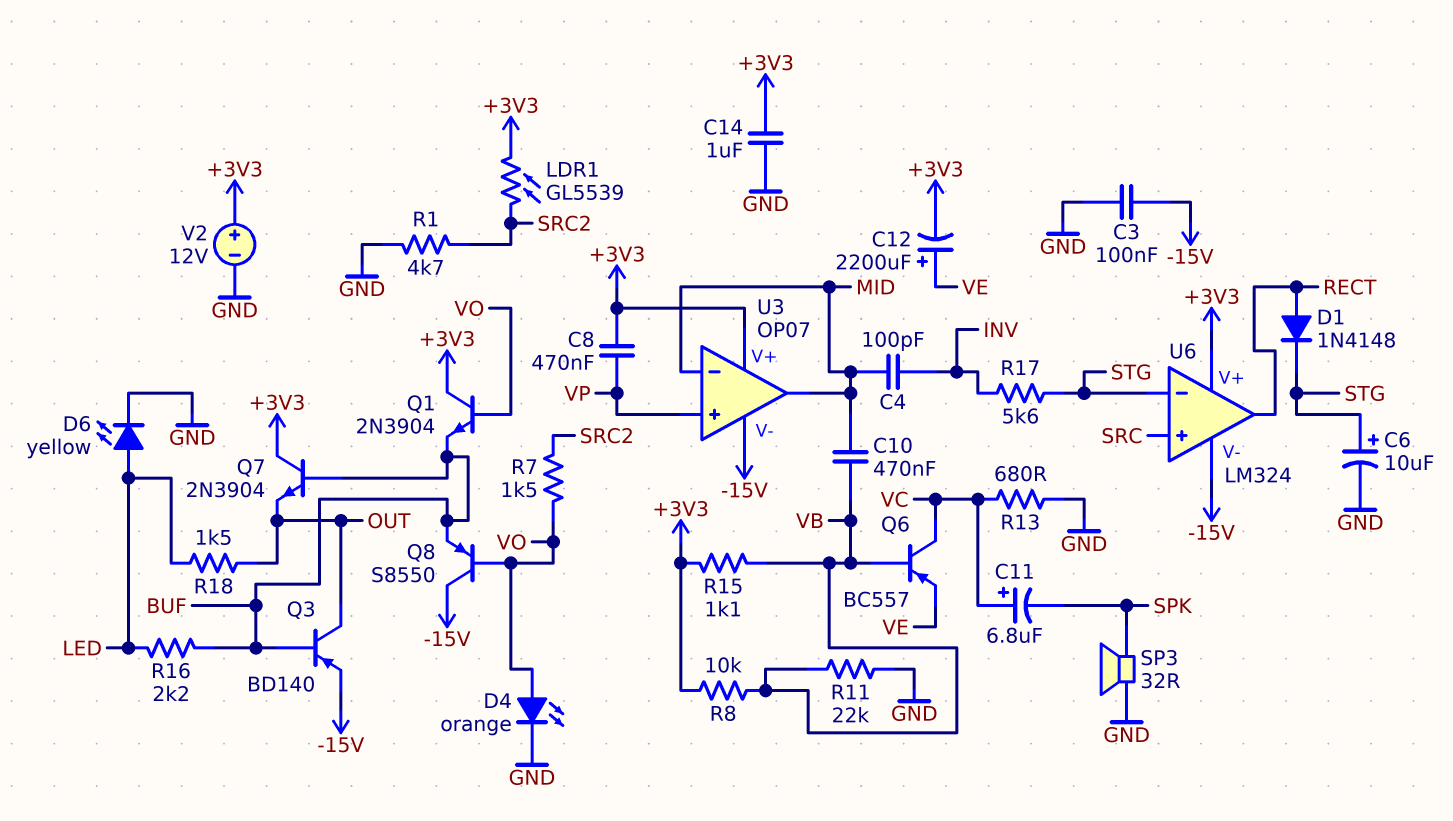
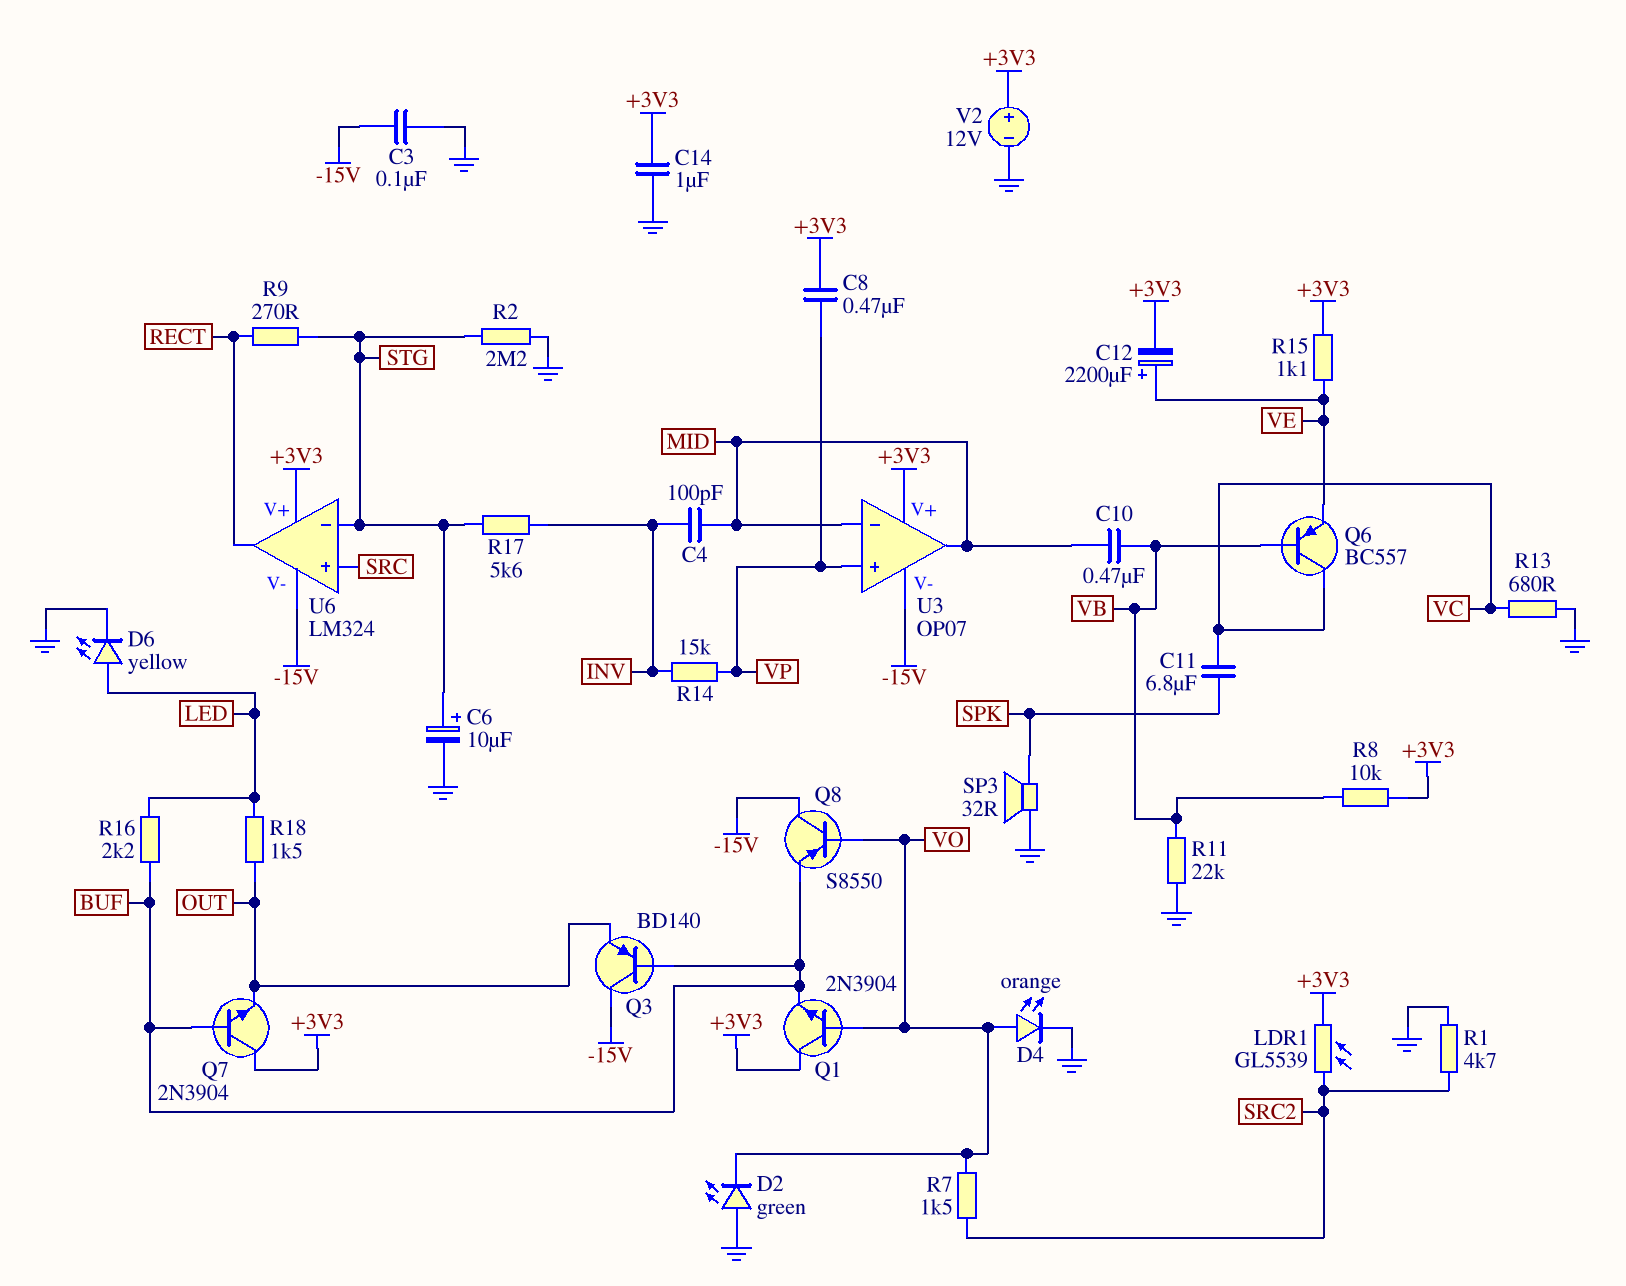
C11: 6.8uF (plus VC, minus SPK) -> 6.8uF (SPK, VC)
D1: diode 1N4148 (A RECT, K STG) -> none
D2: none -> LED green (A GND, K VO)
Q3: PNP BD140 (B BUF, C OUT, E -15V) -> PNP BD140 (B BUF, C -15V, E OUT)
R2: none -> 2.2M (GND, STG)
R9: none -> 270 (RECT, STG)
R14: none -> 15k (INV, VP)
R15: 1.1k (+3V3, VB) -> 1.1k (+3V3, VE)

